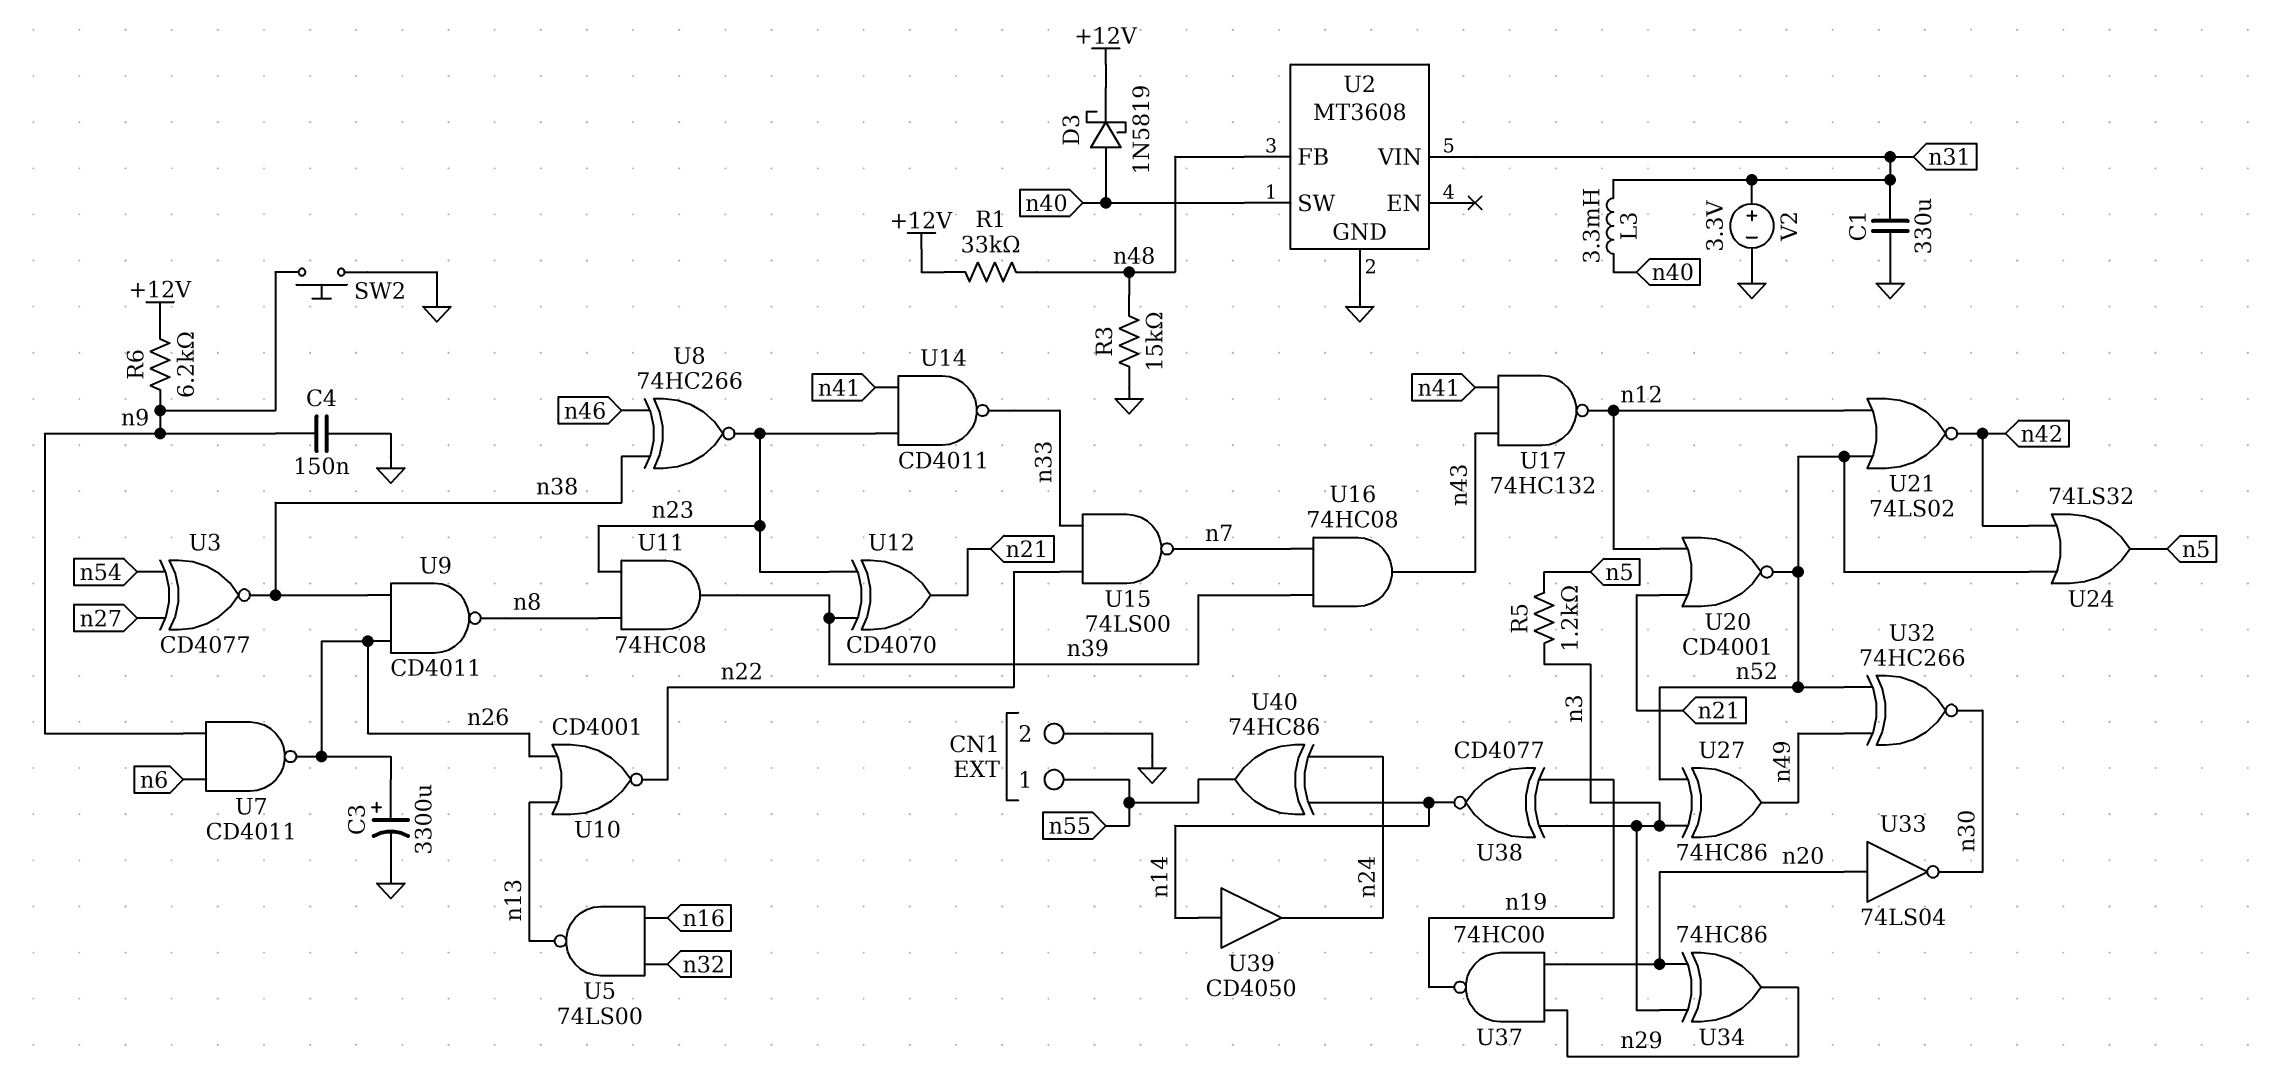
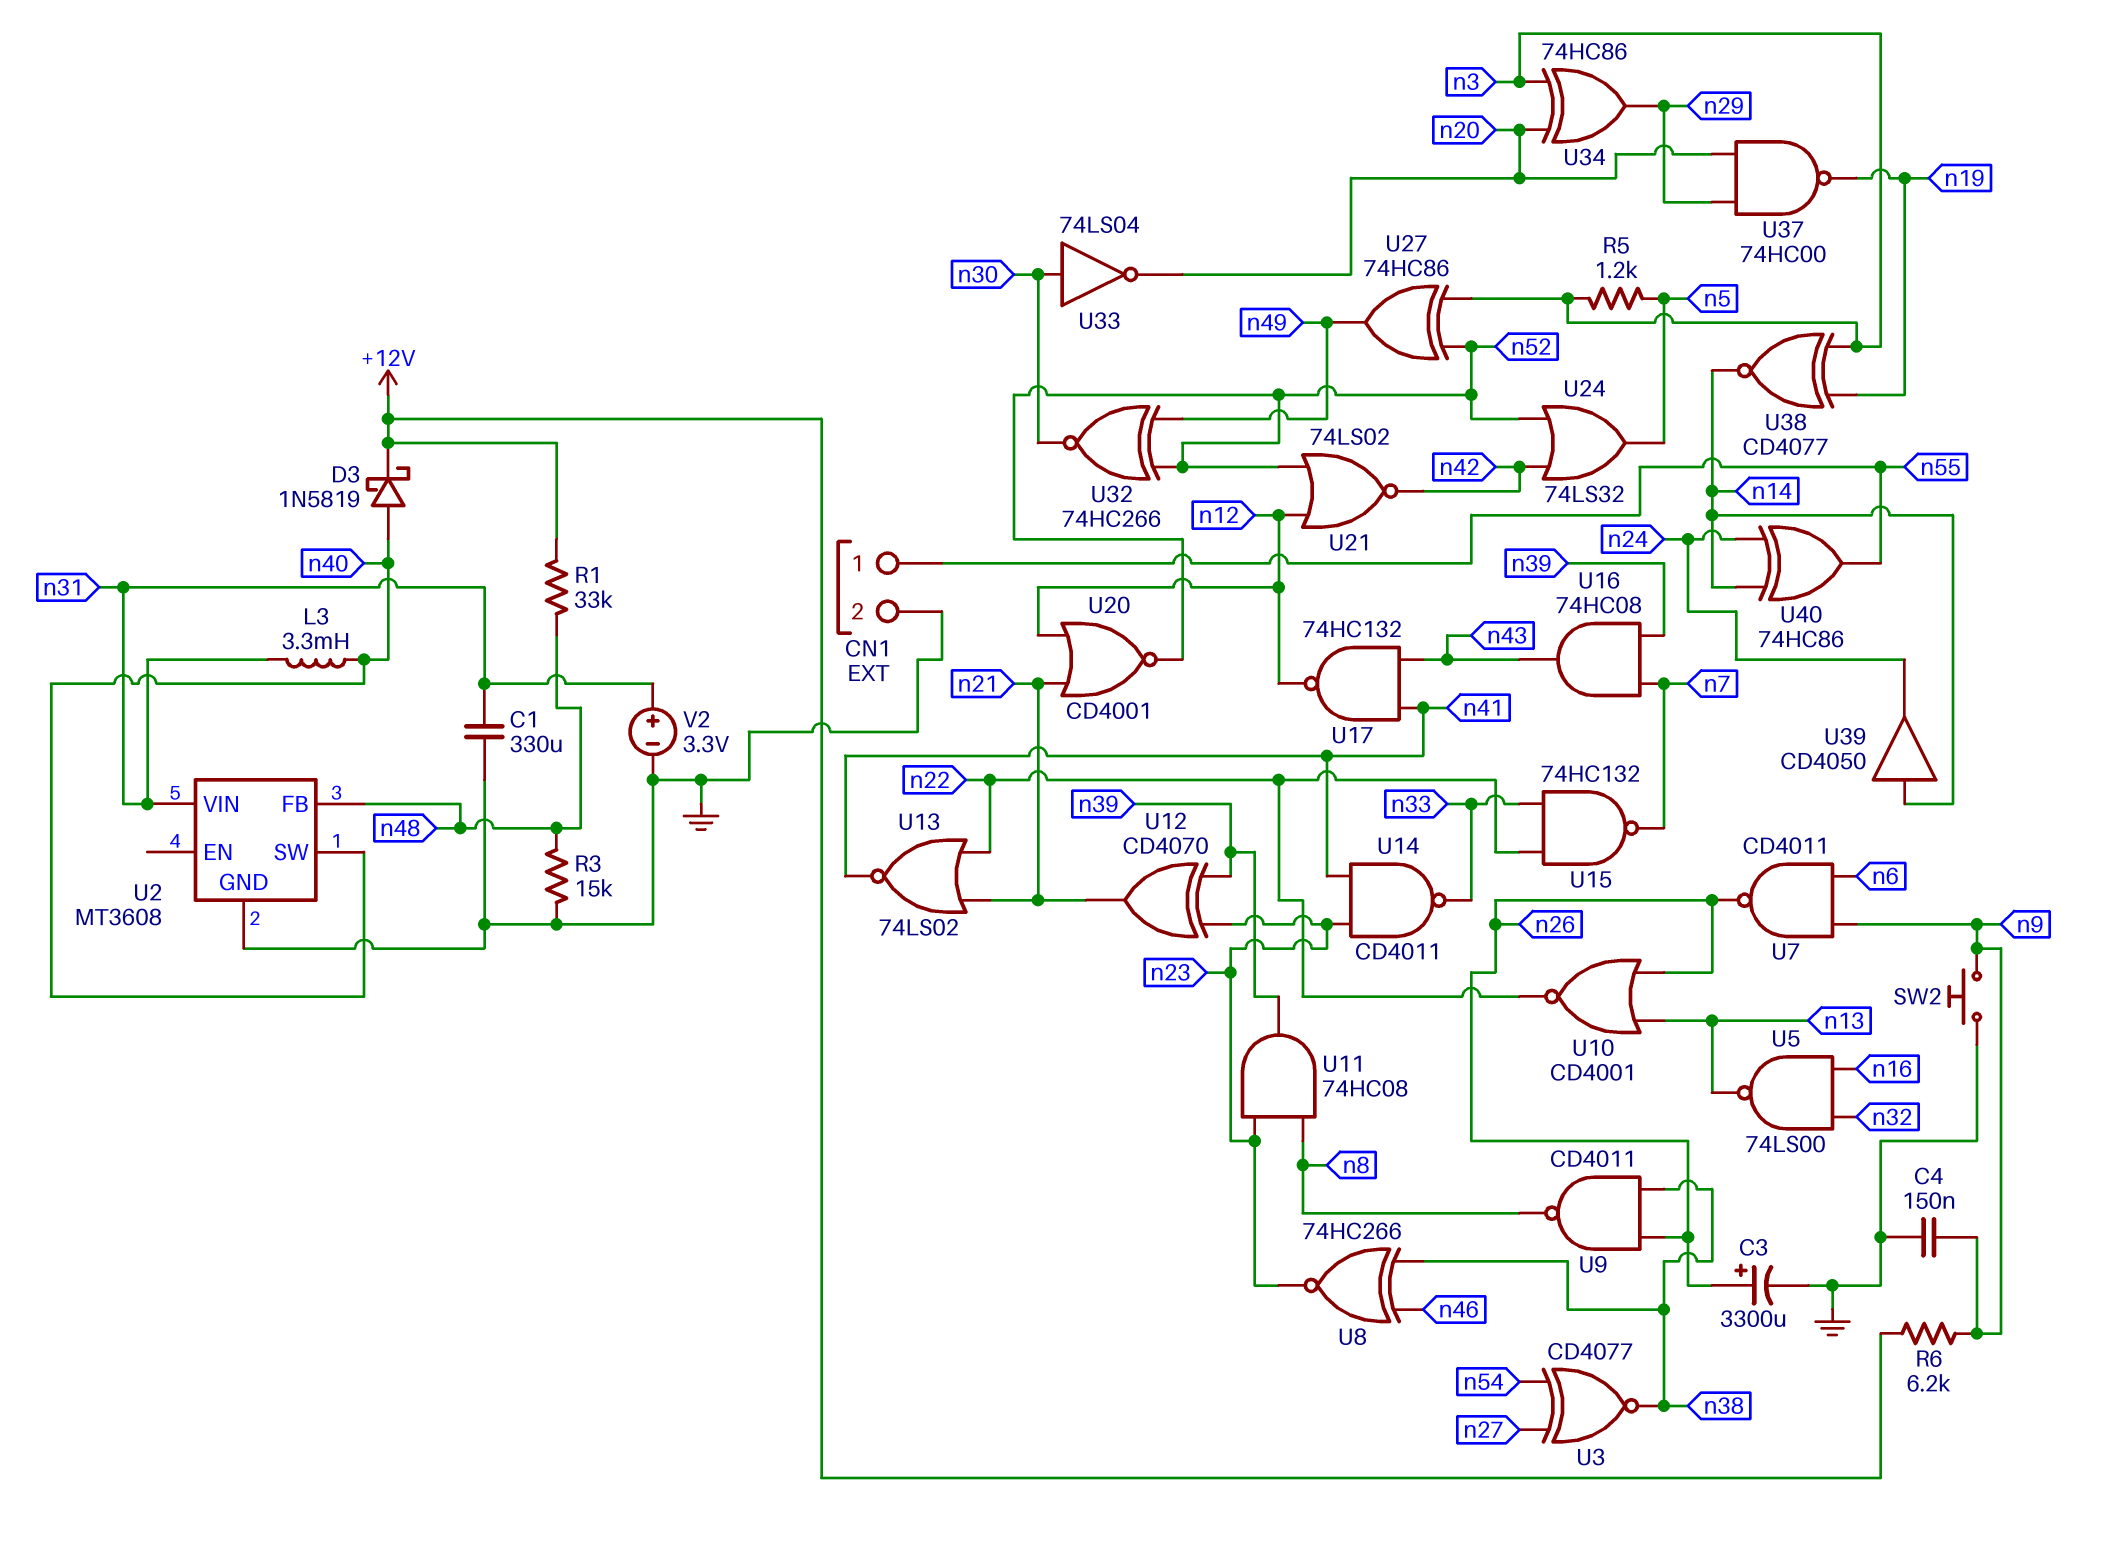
U13: none -> NOR 74LS02 (in n21, in n22, out n41)
U15: NAND 74LS00 (in n22, in n33, out n7) -> NAND 74HC132 (in n22, in n33, out n7)
U33: NOT 74LS04 (in n20, out n30) -> NOT 74LS04 (in n30, out n20)

